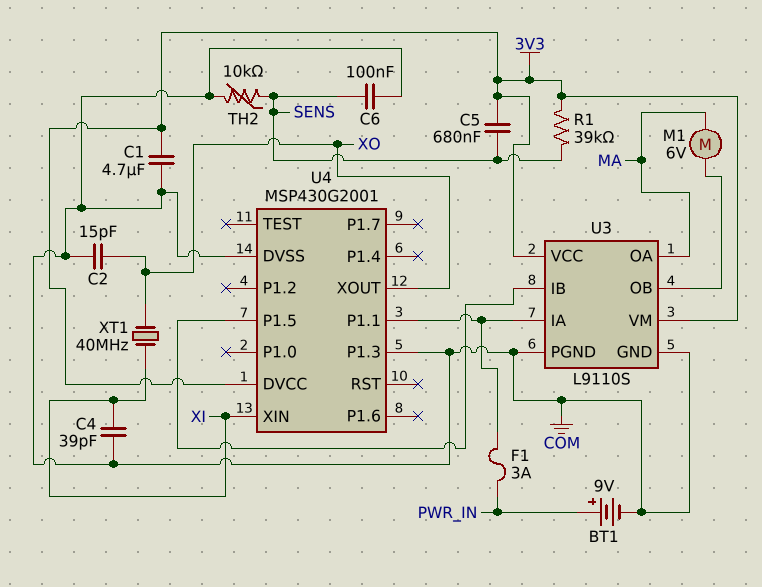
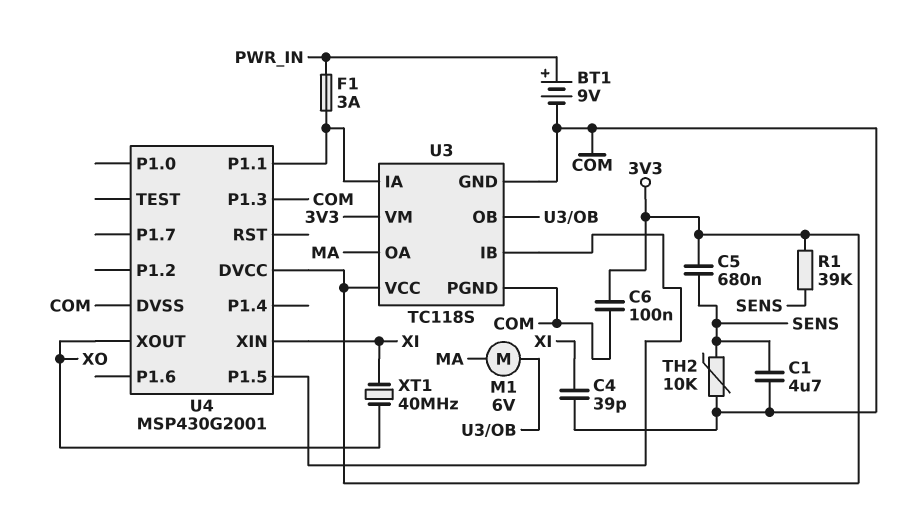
C1: 4.7uF (3V3, COM) -> 4.7uF (COM, SENS)
C2: 15pF (COM, XO) -> none
C6: 100nF (COM, SENS) -> 100nF (3V3, COM)
U3: L9110S -> TC118S

